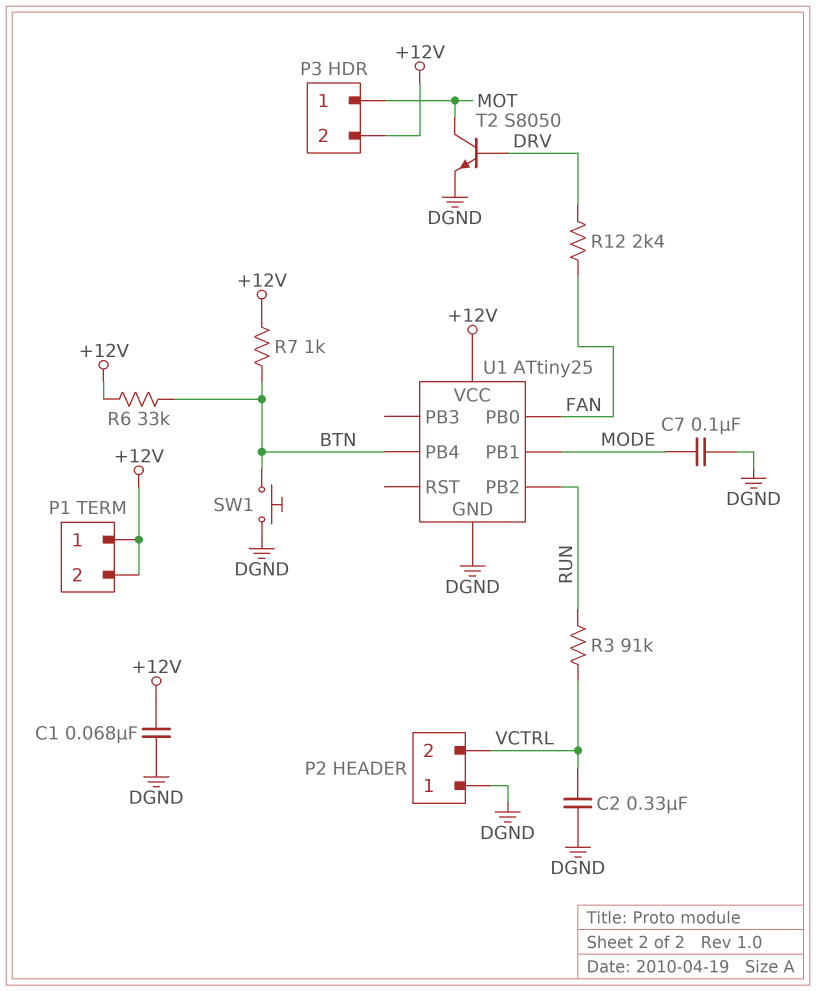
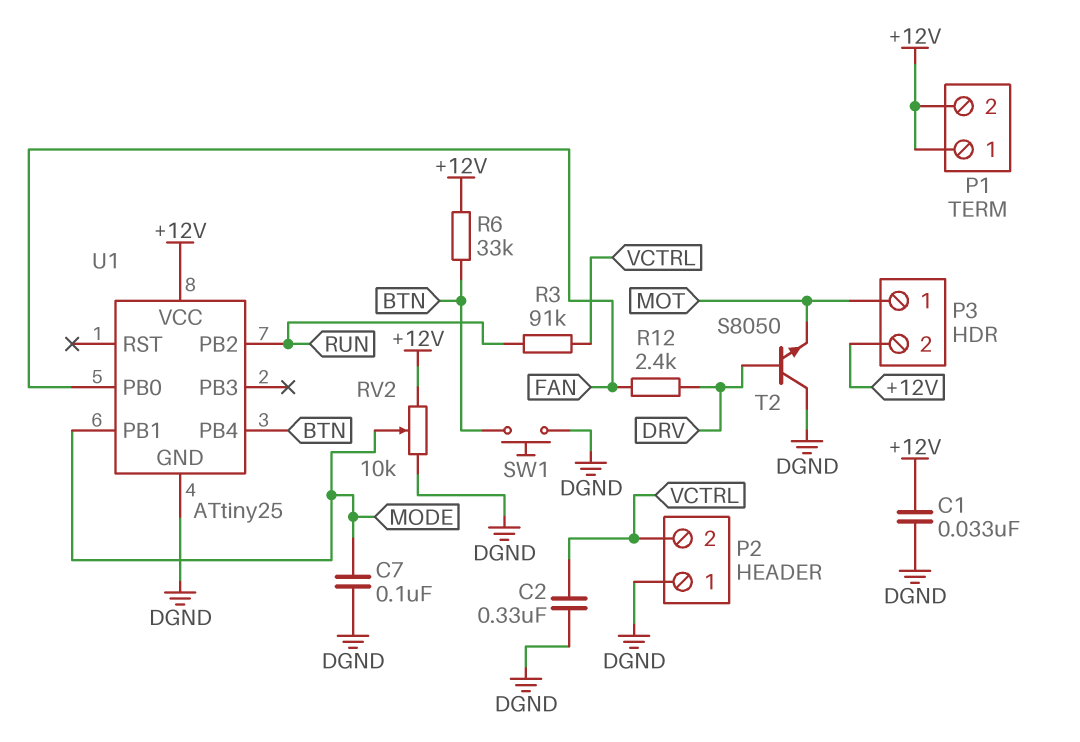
C1: 68nF (+12V, DGND) -> 33nF (+12V, DGND)
R7: 1k (+12V, BTN) -> none
RV2: none -> 10k (+12V, DGND, wiper MODE)
T2: NPN S8050 (B DRV, C MOT, E DGND) -> NPN S8050 (B DRV, C DGND, E MOT)

